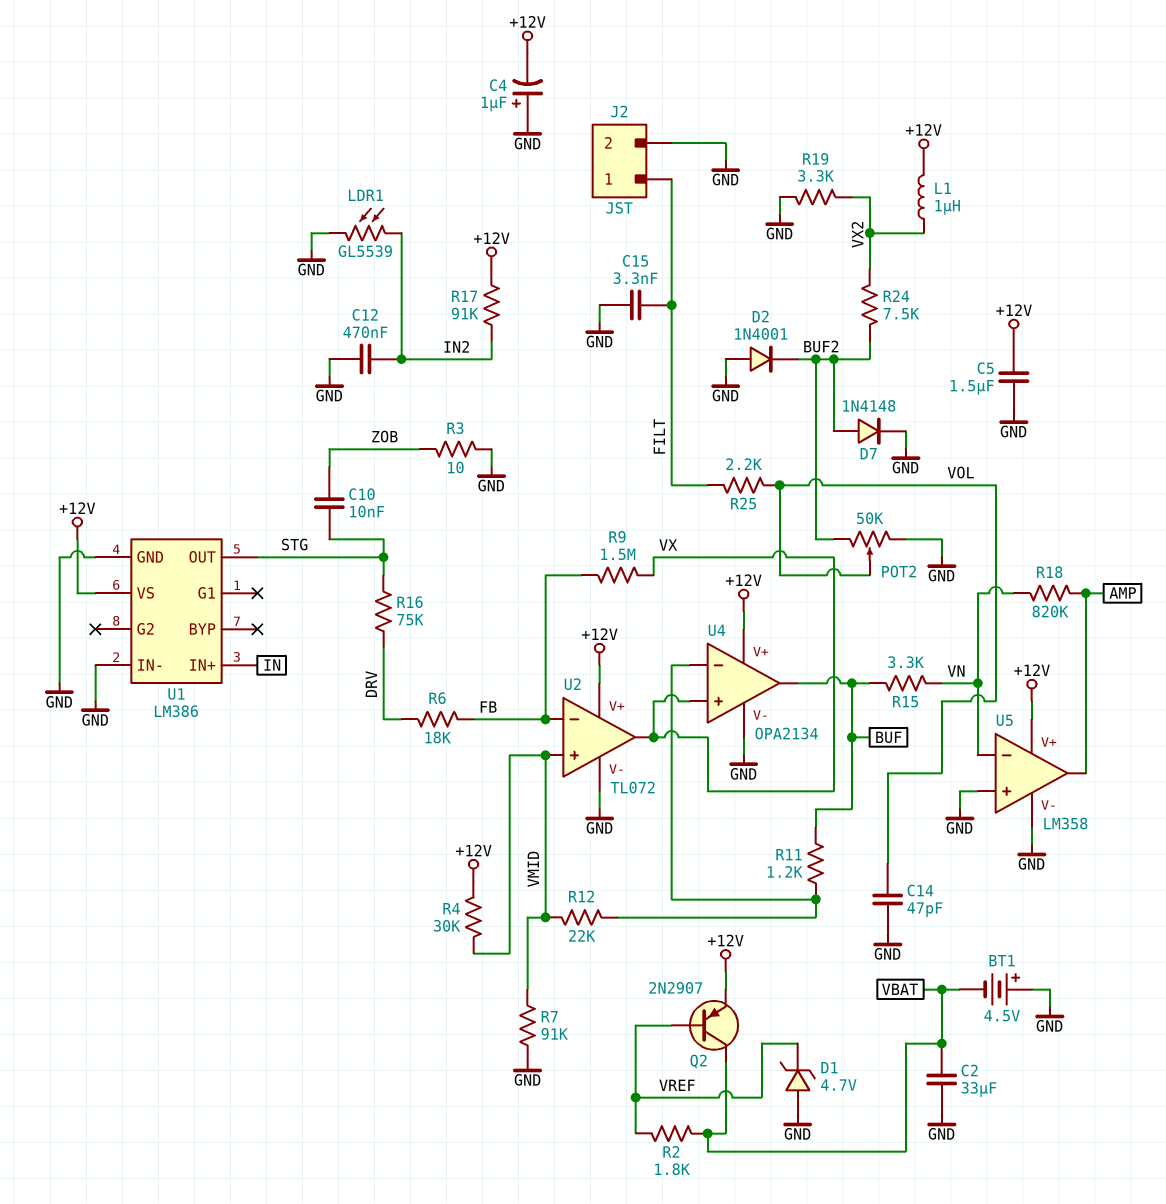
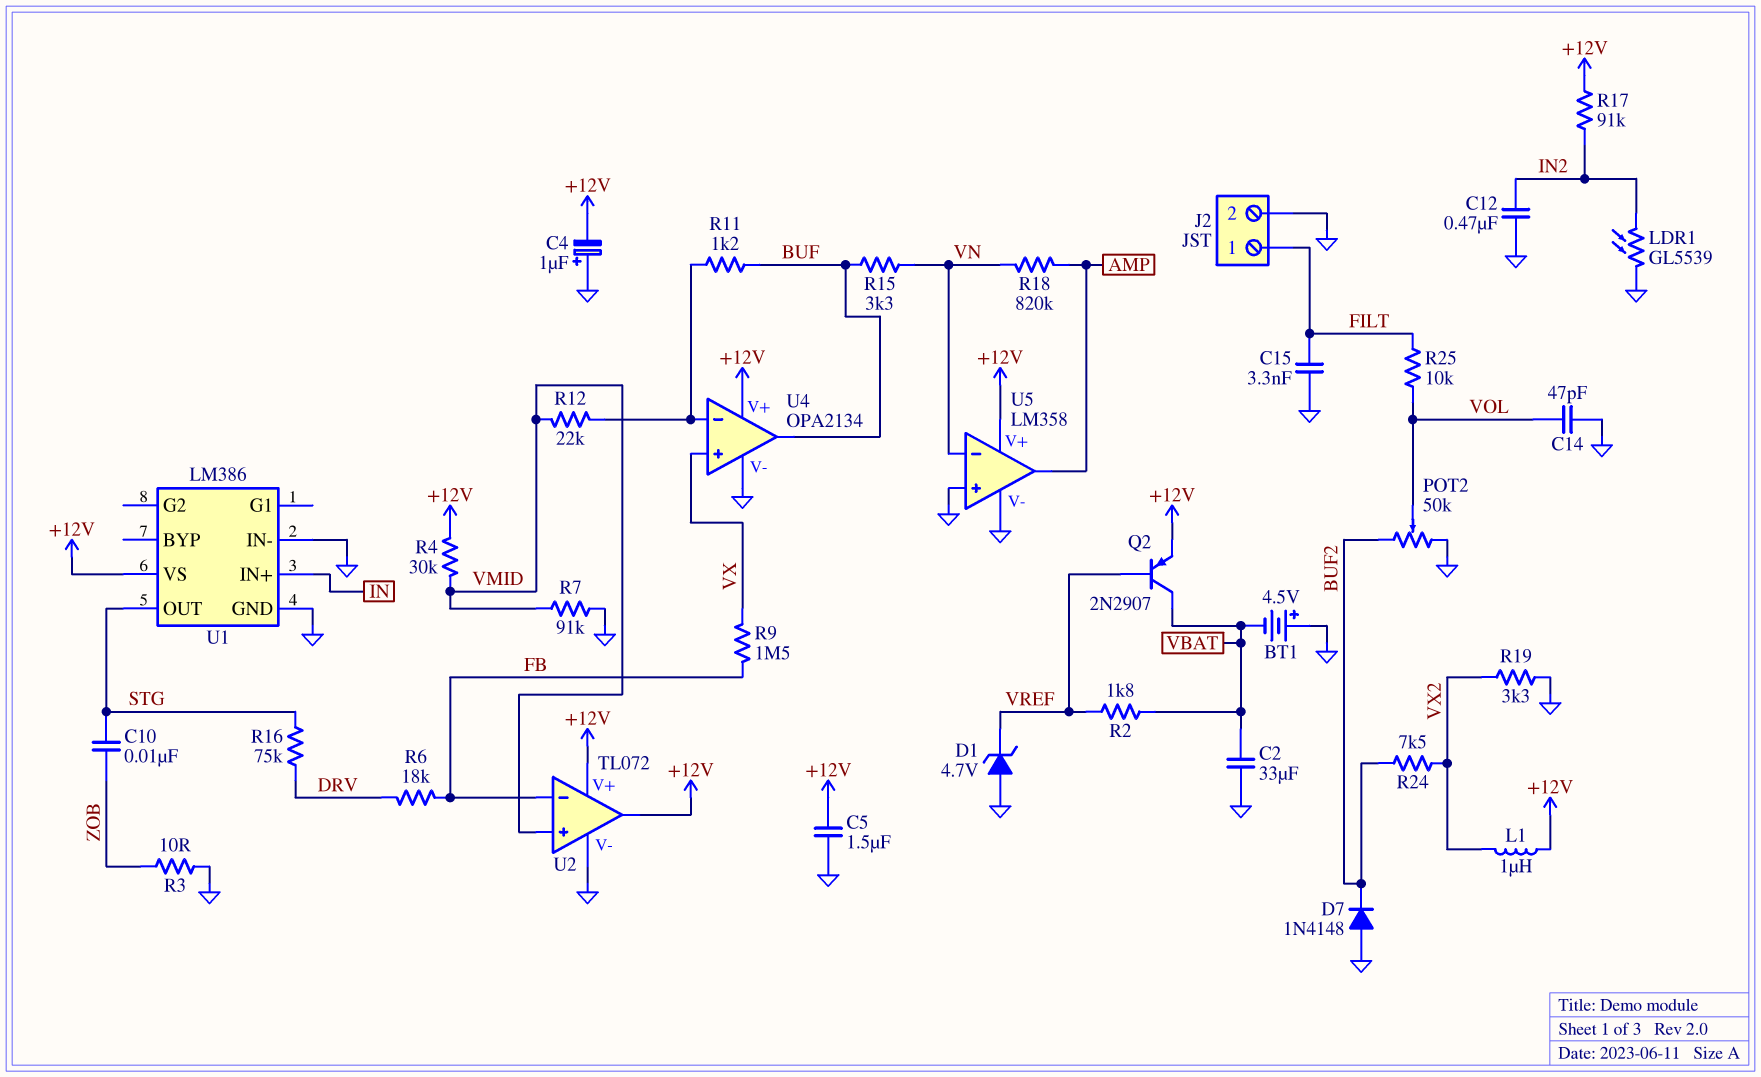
D2: diode 1N4001 (A GND, K BUF2) -> none
D7: diode 1N4148 (A BUF2, K GND) -> diode 1N4148 (A GND, K BUF2)
R25: 2.2k (FILT, VOL) -> 10k (FILT, VOL)
U2 pin out: VX -> +12V

